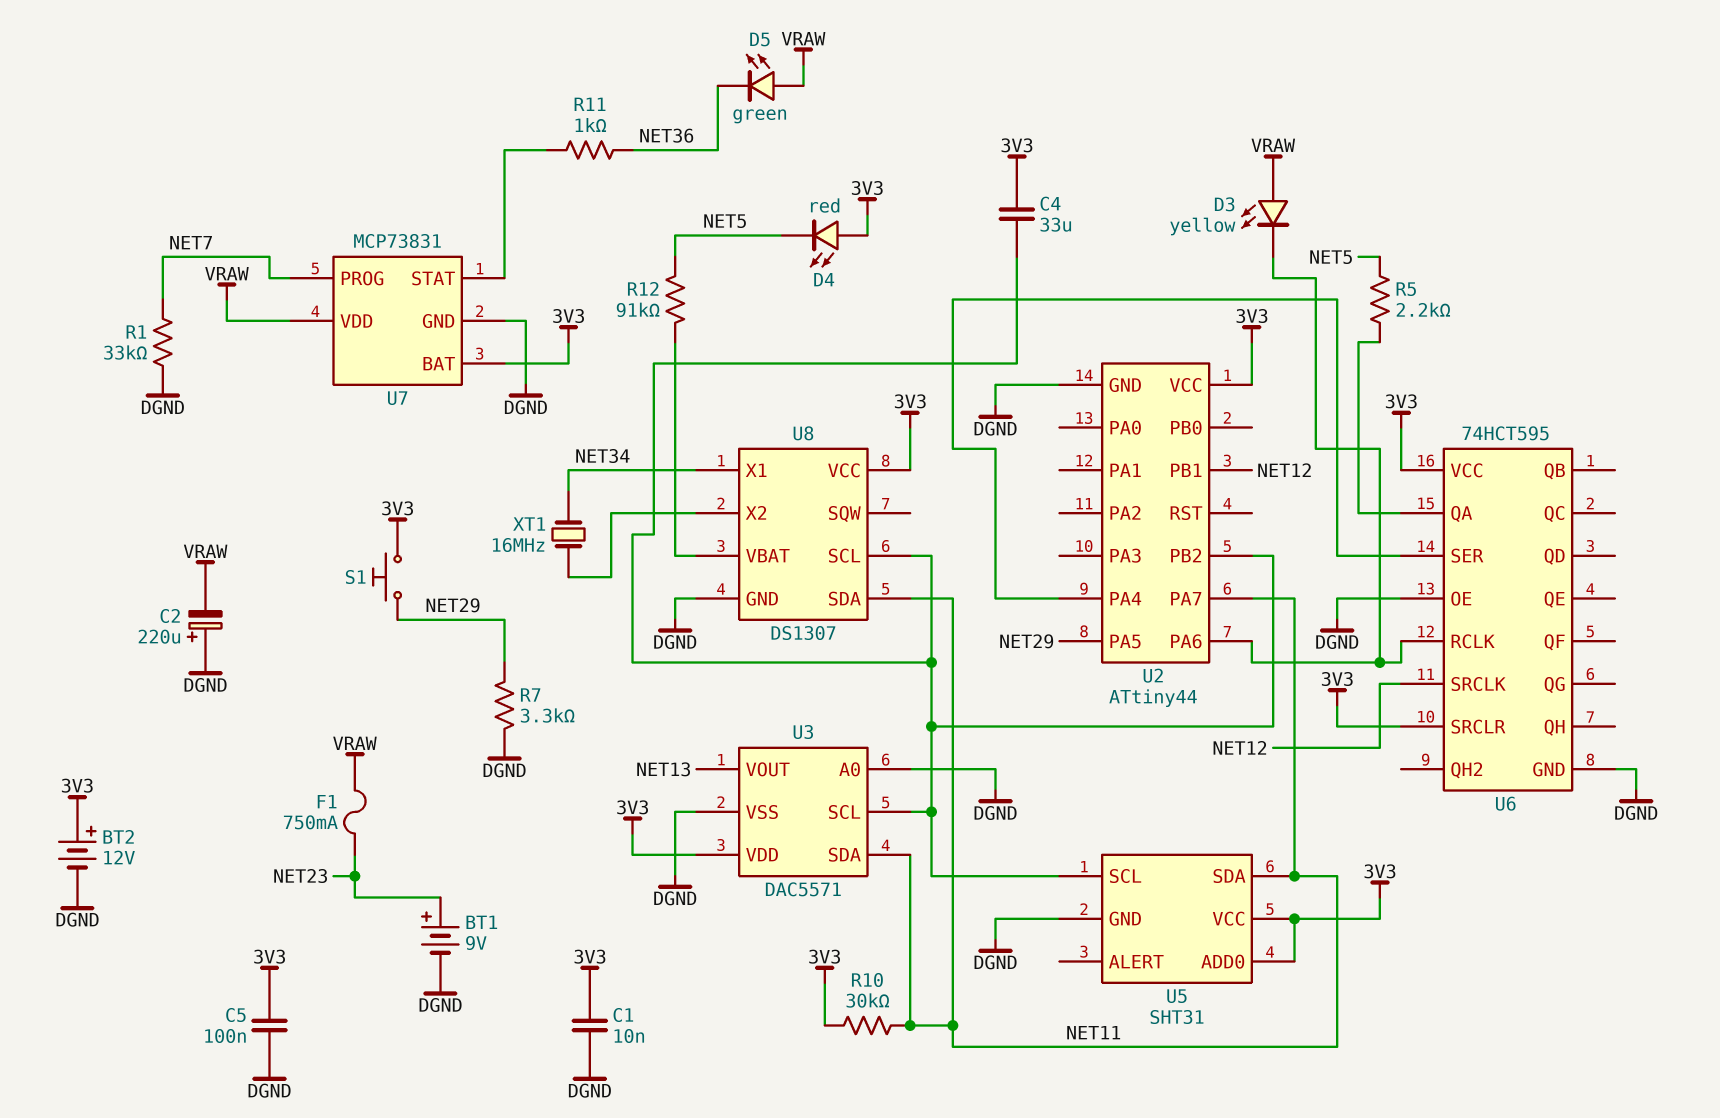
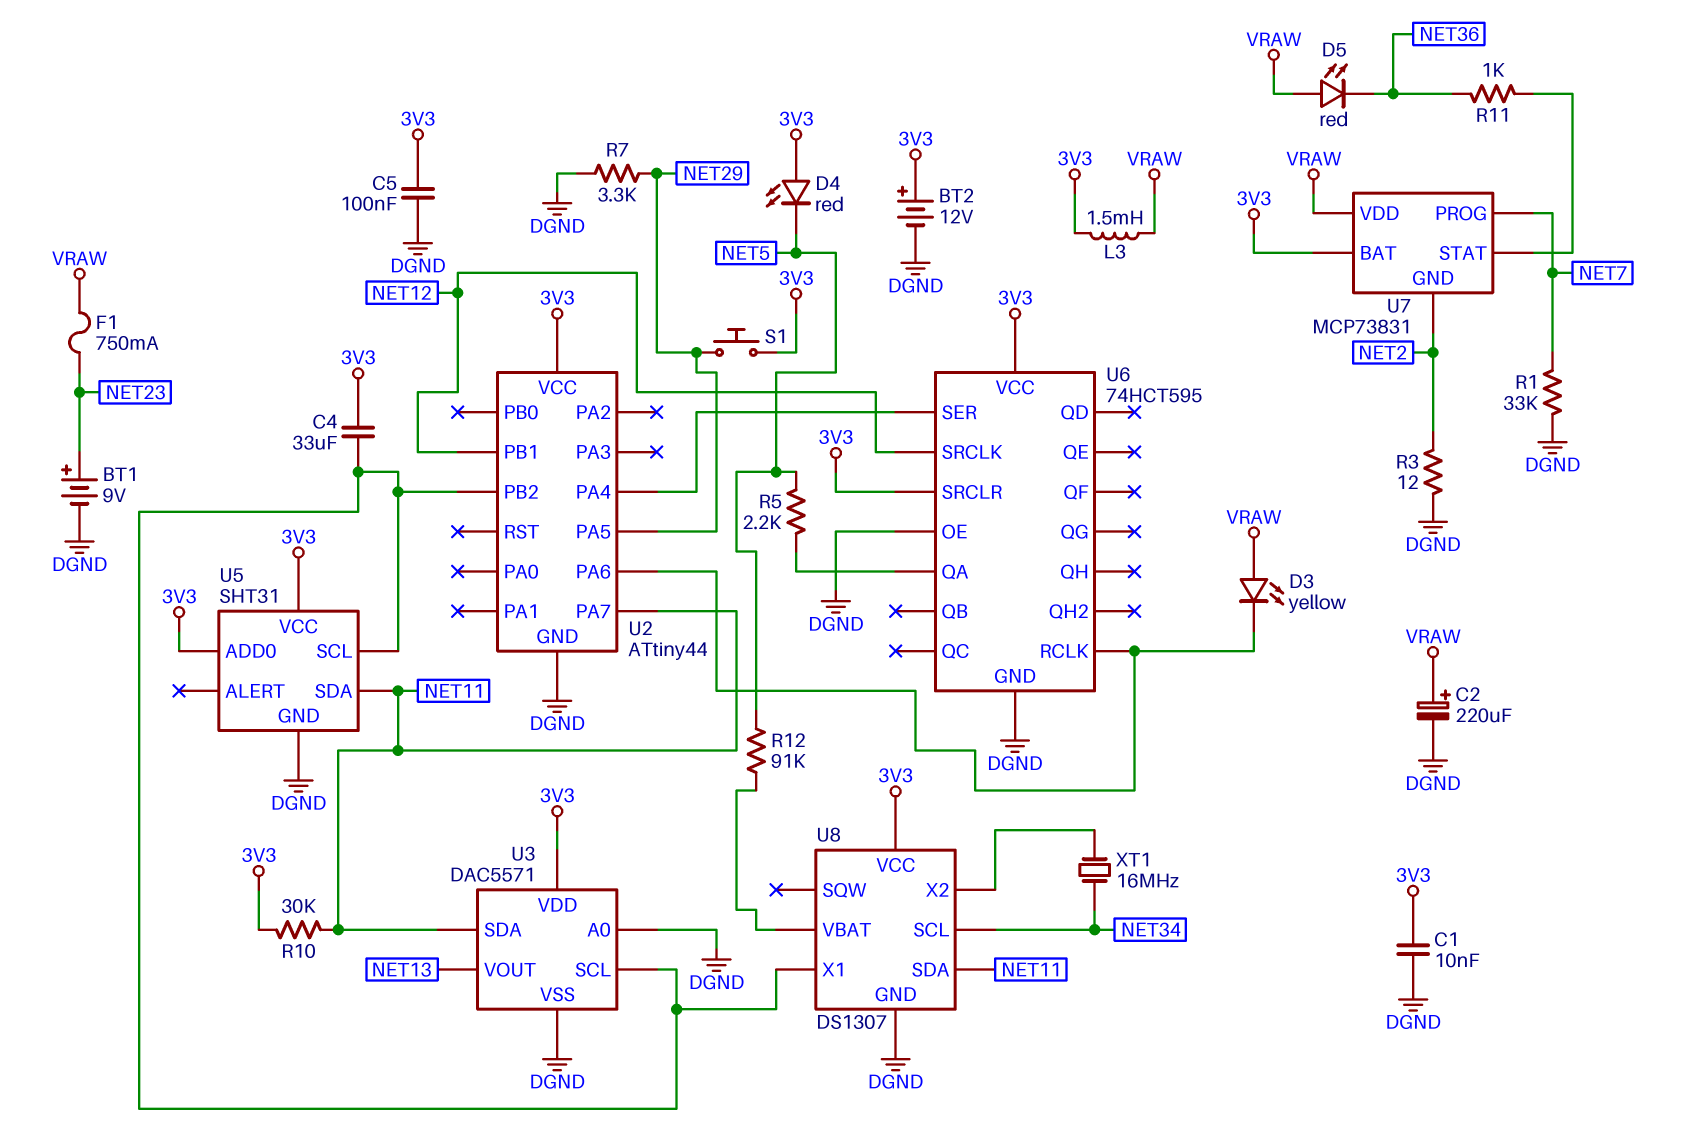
C2: 220uF (plus DGND, minus VRAW) -> 220uF (plus VRAW, minus DGND)
D5: LED green (A VRAW, K NET36) -> LED red (A VRAW, K NET36)
L3: none -> 1.5mH (3V3, VRAW)
R3: none -> 12 (DGND, NET2)
U7 pin GND: DGND -> NET2
U8 pin SCL: U2/PB2 -> NET34
U8 pin X1: NET34 -> U2/PB2

